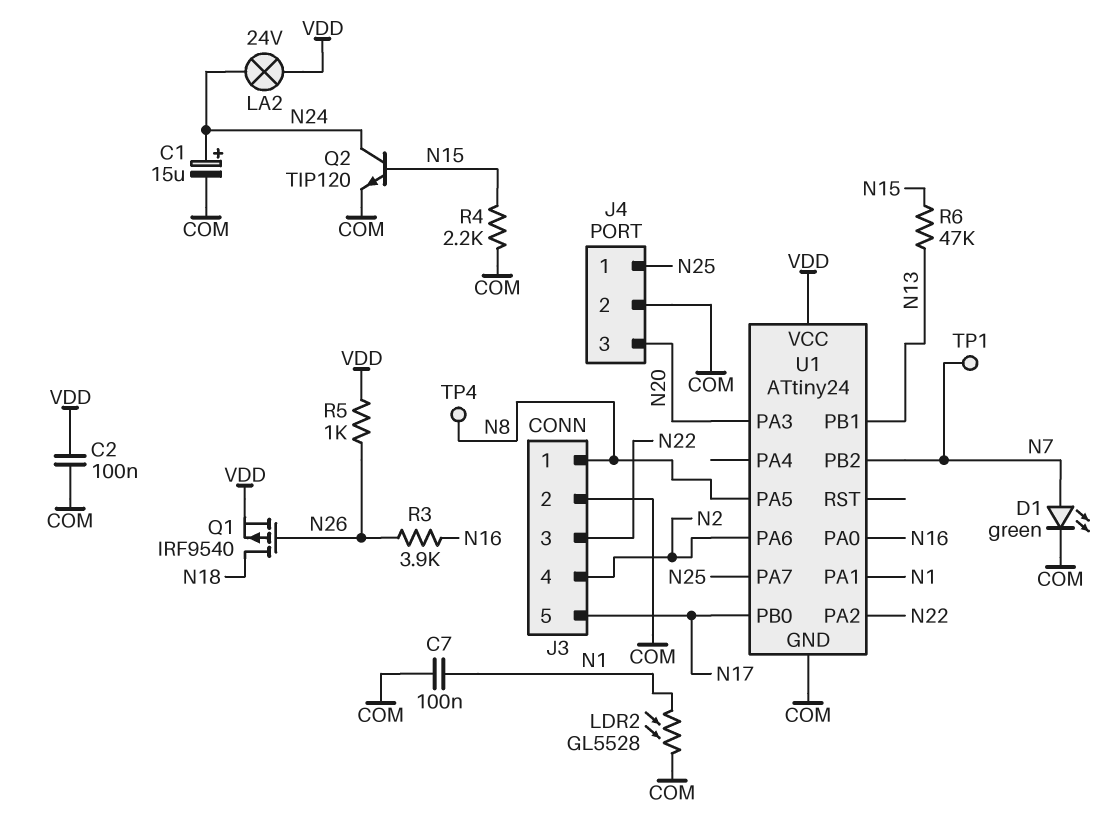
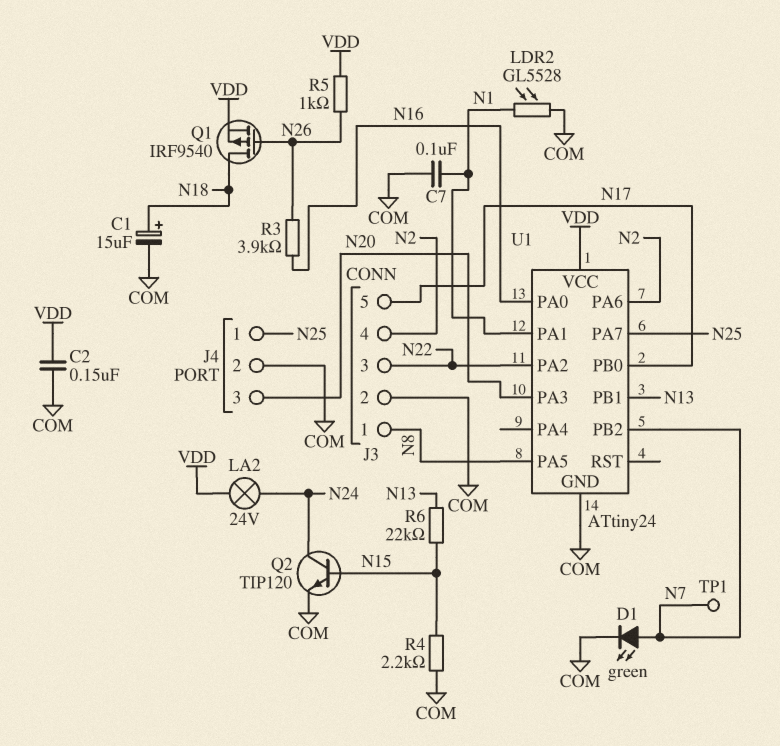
C1: 15uF (plus N24, minus COM) -> 15uF (plus N18, minus COM)
C2: 100nF (COM, VDD) -> 150nF (COM, VDD)
R6: 47k (N13, N15) -> 22k (N13, N15)
TP4: test point (N8) -> none

